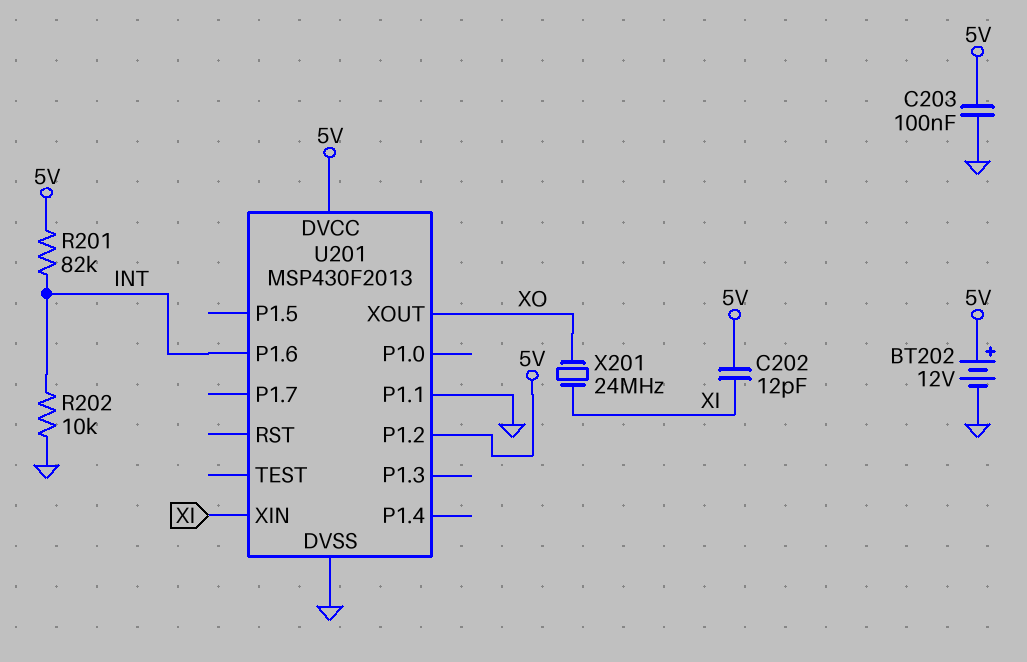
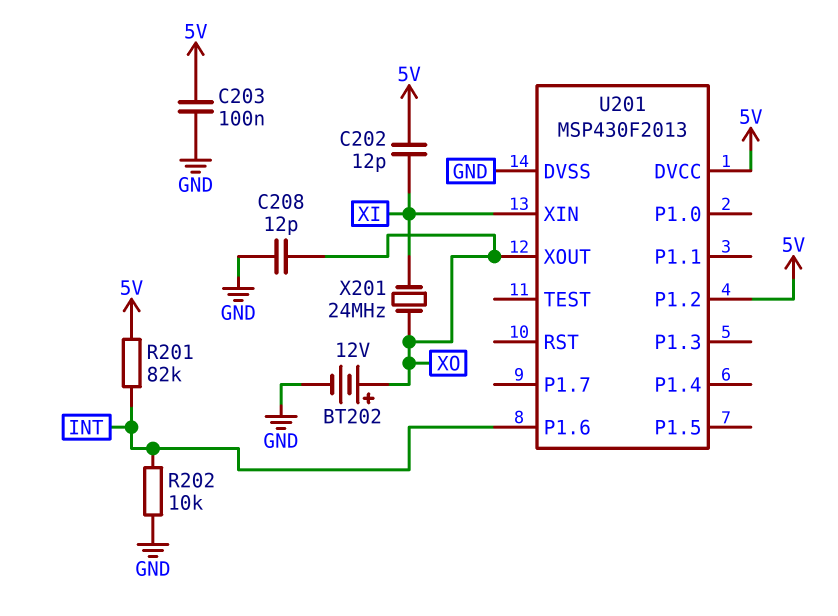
BT202: 12V (plus 5V, minus GND) -> 12V (plus XO, minus GND)
C208: none -> 12pF (GND, XO)
U201 pin P1.1: GND -> none

